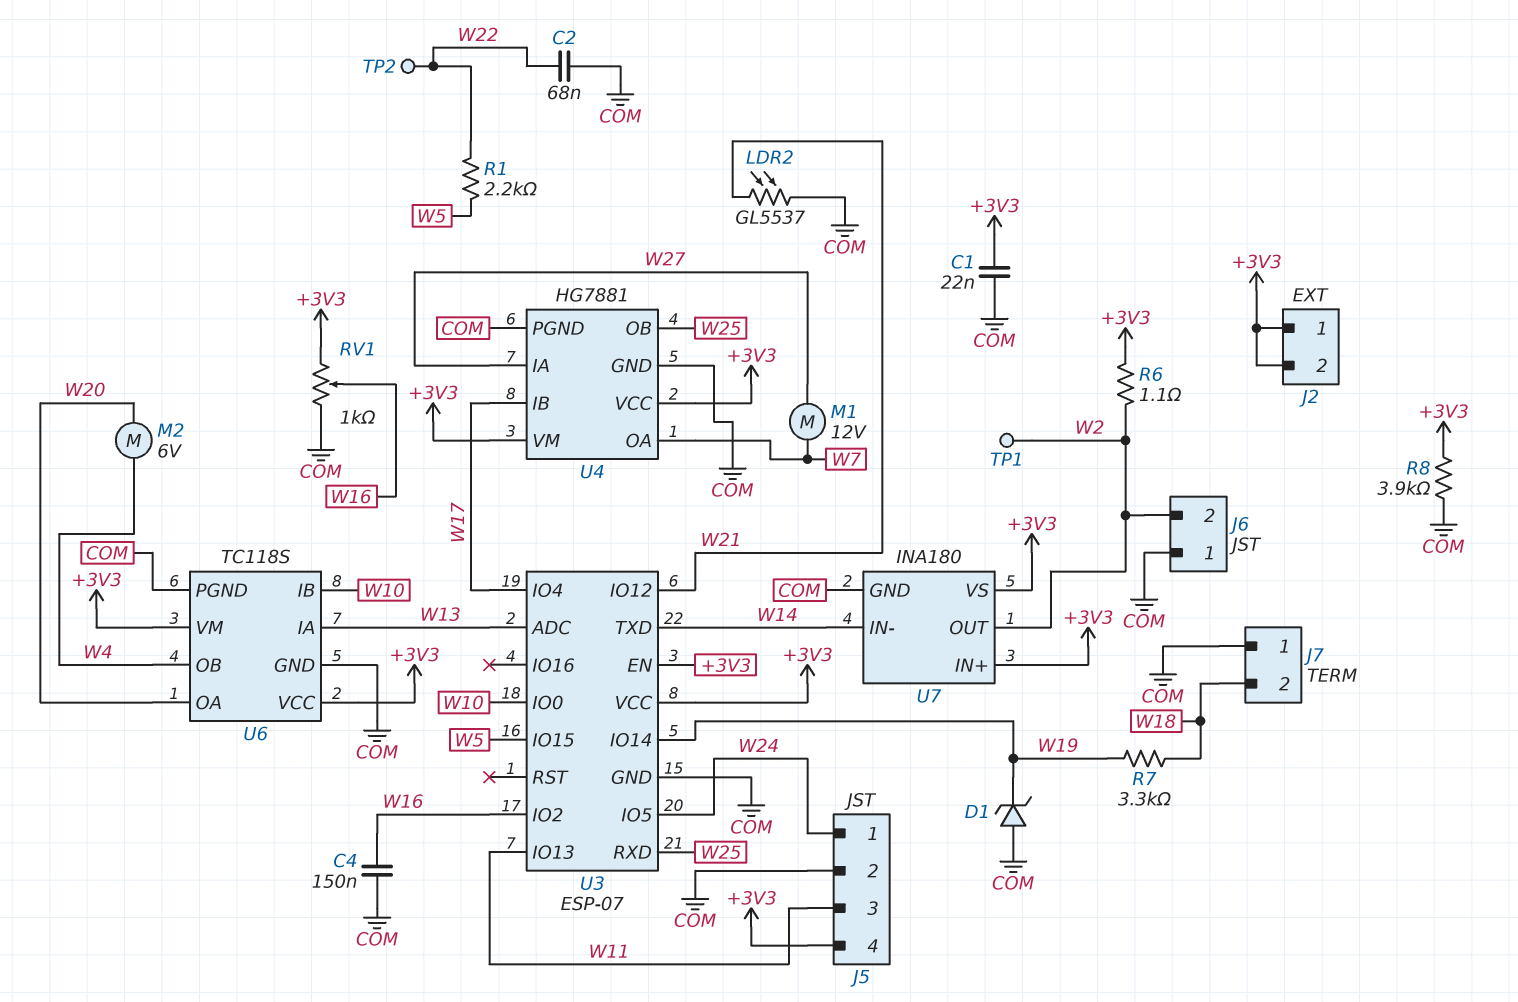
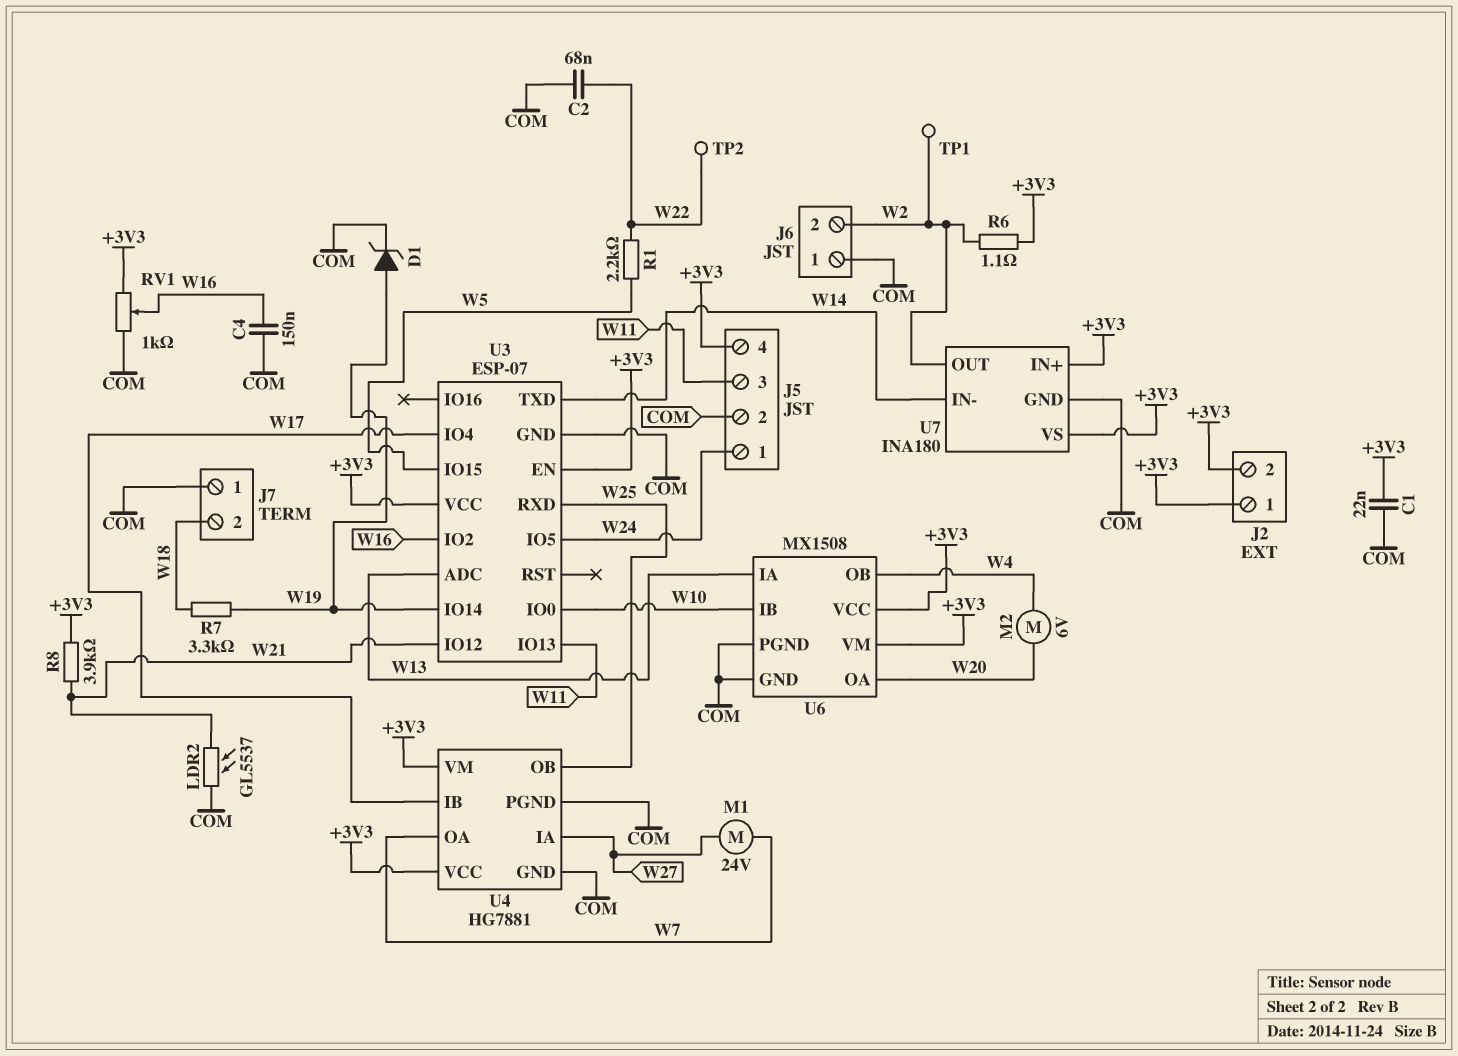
D1: zener (A COM, K W19) -> zener (A W19, K COM)
M1: motor 12V (W7, W27) -> motor 24V (W7, W27)
R8: 3.9k (+3V3, COM) -> 3.9k (+3V3, W21)
U6: TC118S -> MX1508

